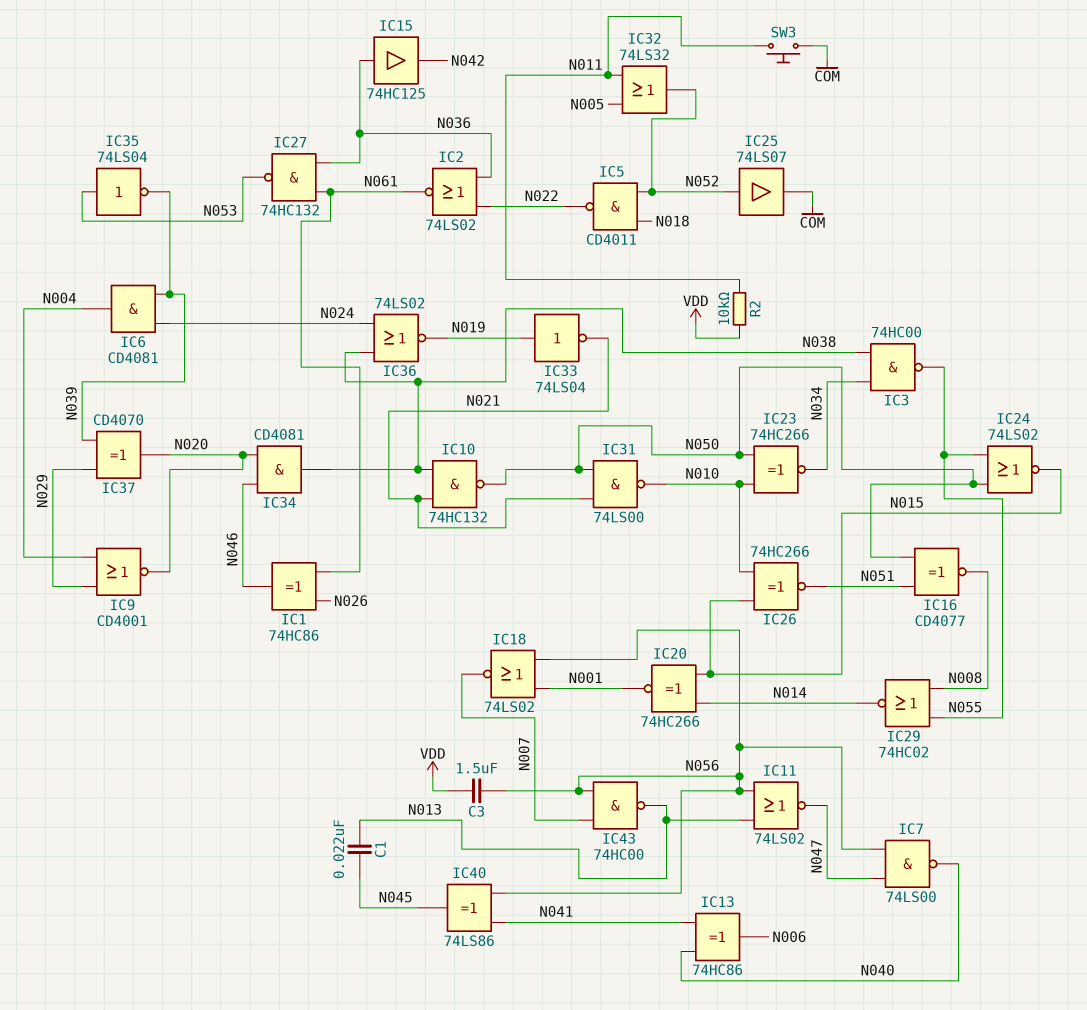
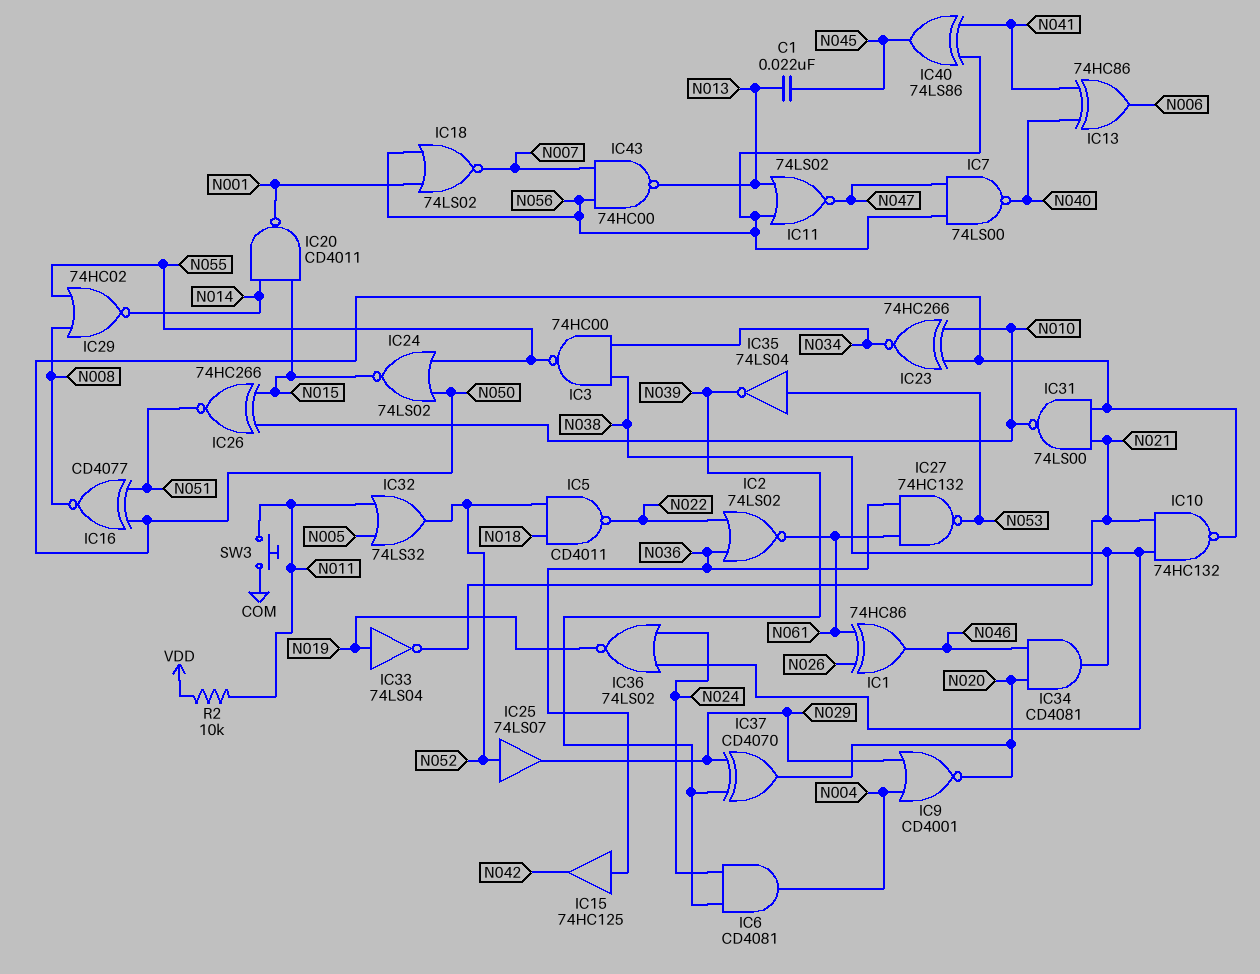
C3: 1.5uF (N056, VDD) -> none
IC20: XNOR 74HC266 (in N014, in N015, out N001) -> NAND CD4011 (in N014, in N015, out N001)
IC25: buffer 74LS07 (in N052, out COM) -> buffer 74LS07 (in N052, out N029)

